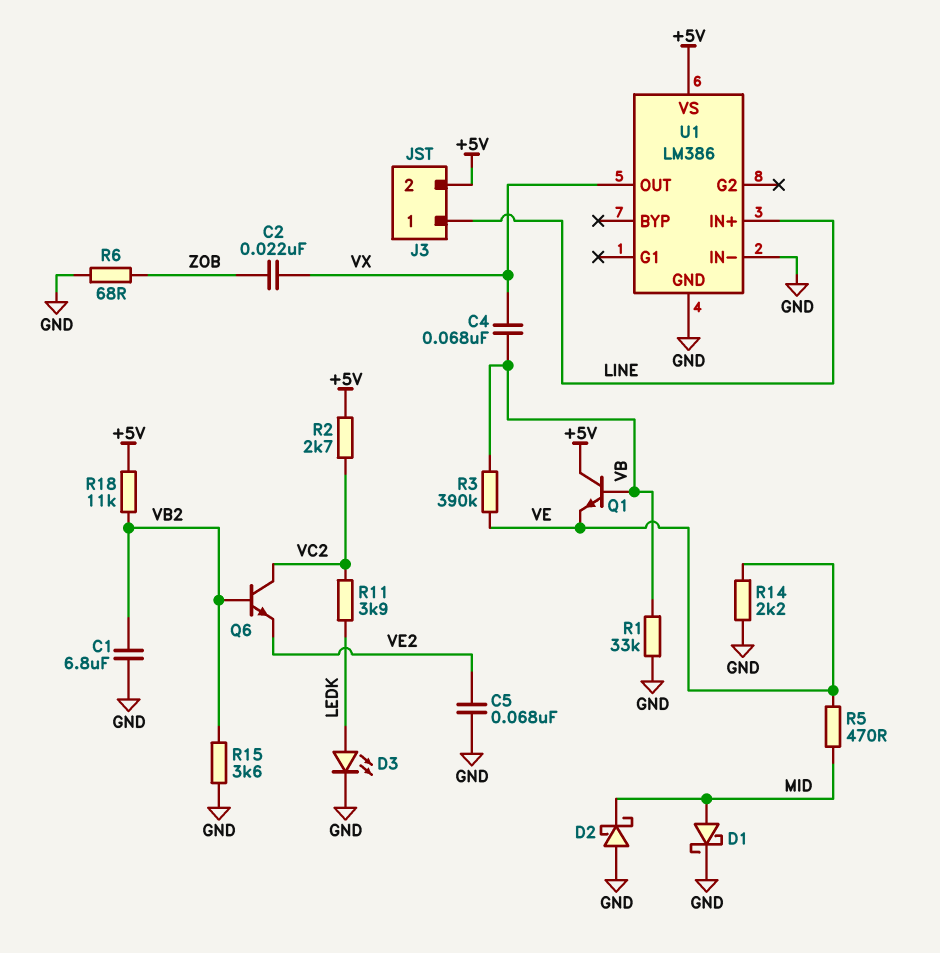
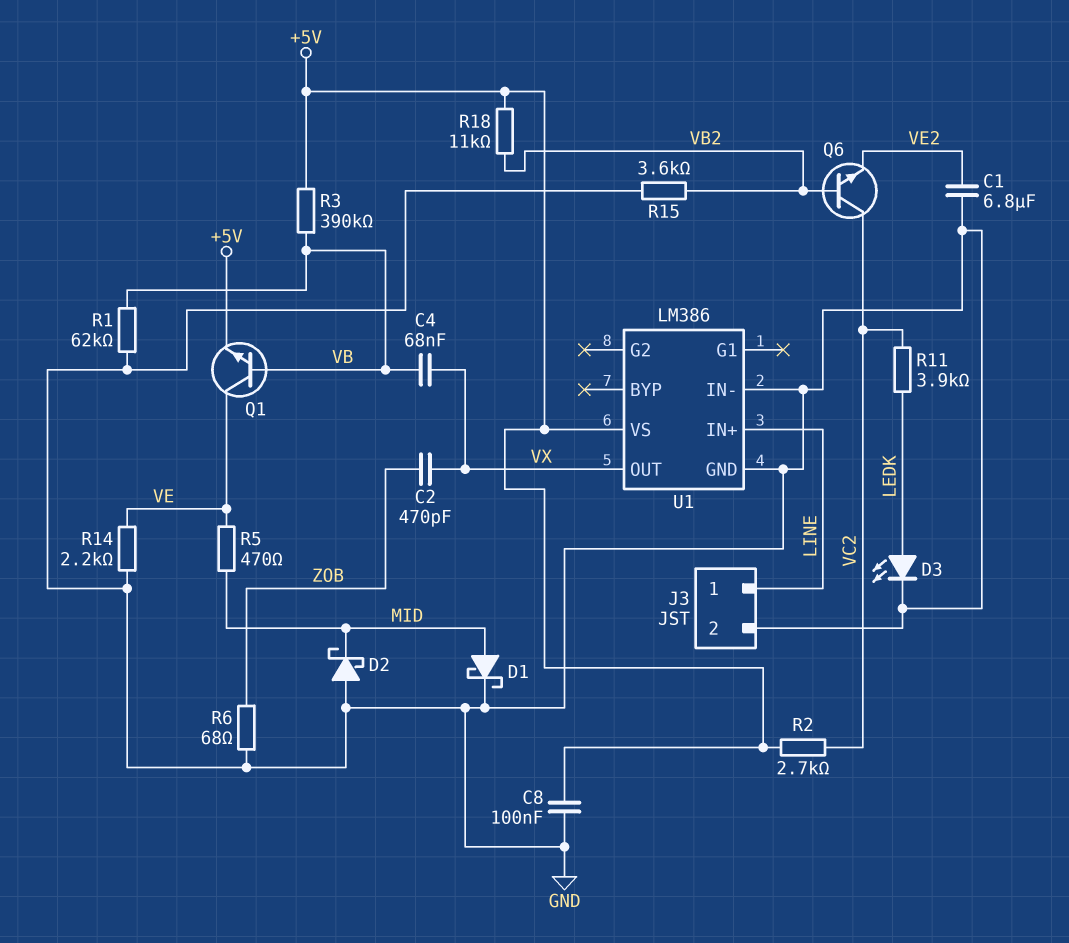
C1: 6.8uF (GND, VB2) -> 6.8uF (GND, VE2)
C2: 22nF (VX, ZOB) -> 470pF (VX, ZOB)
C5: 68nF (GND, VE2) -> none
C8: none -> 100nF (+5V, GND)
J3 pin 2: +5V -> GND
Q1: NPN (B VB, C +5V, E VE) -> NPN (B VB, C VE, E +5V)
R1: 33k (GND, VB) -> 62k (GND, VB)
R3: 390k (VB, VE) -> 390k (+5V, VB)

